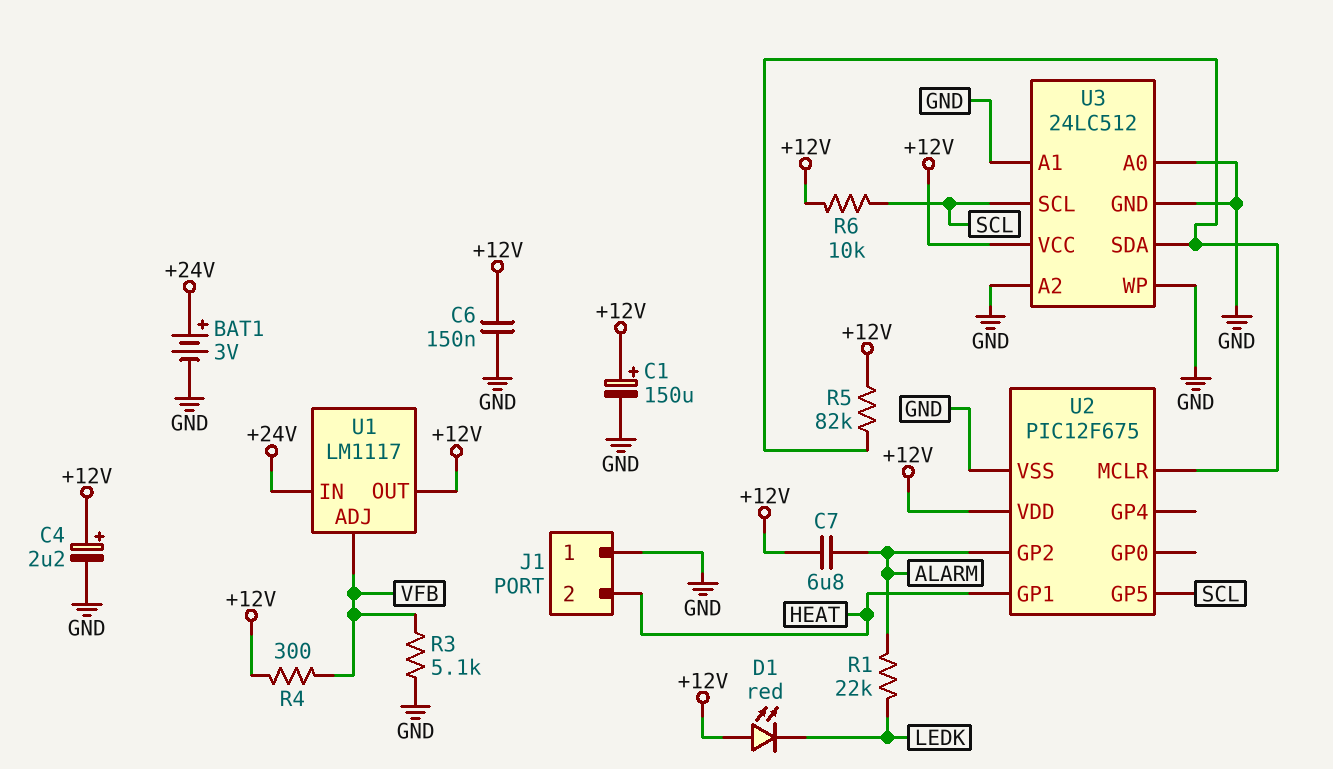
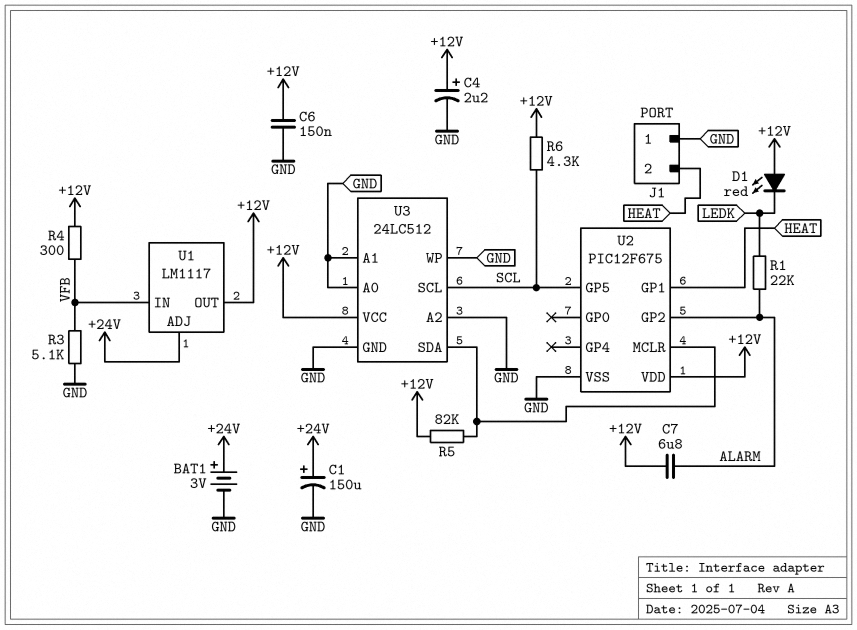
C1: 150uF (plus +12V, minus GND) -> 150uF (plus +24V, minus GND)
R6: 10k (+12V, SCL) -> 4.3k (+12V, SCL)
U1 pin ADJ: VFB -> +24V
U1 pin IN: +24V -> VFB

